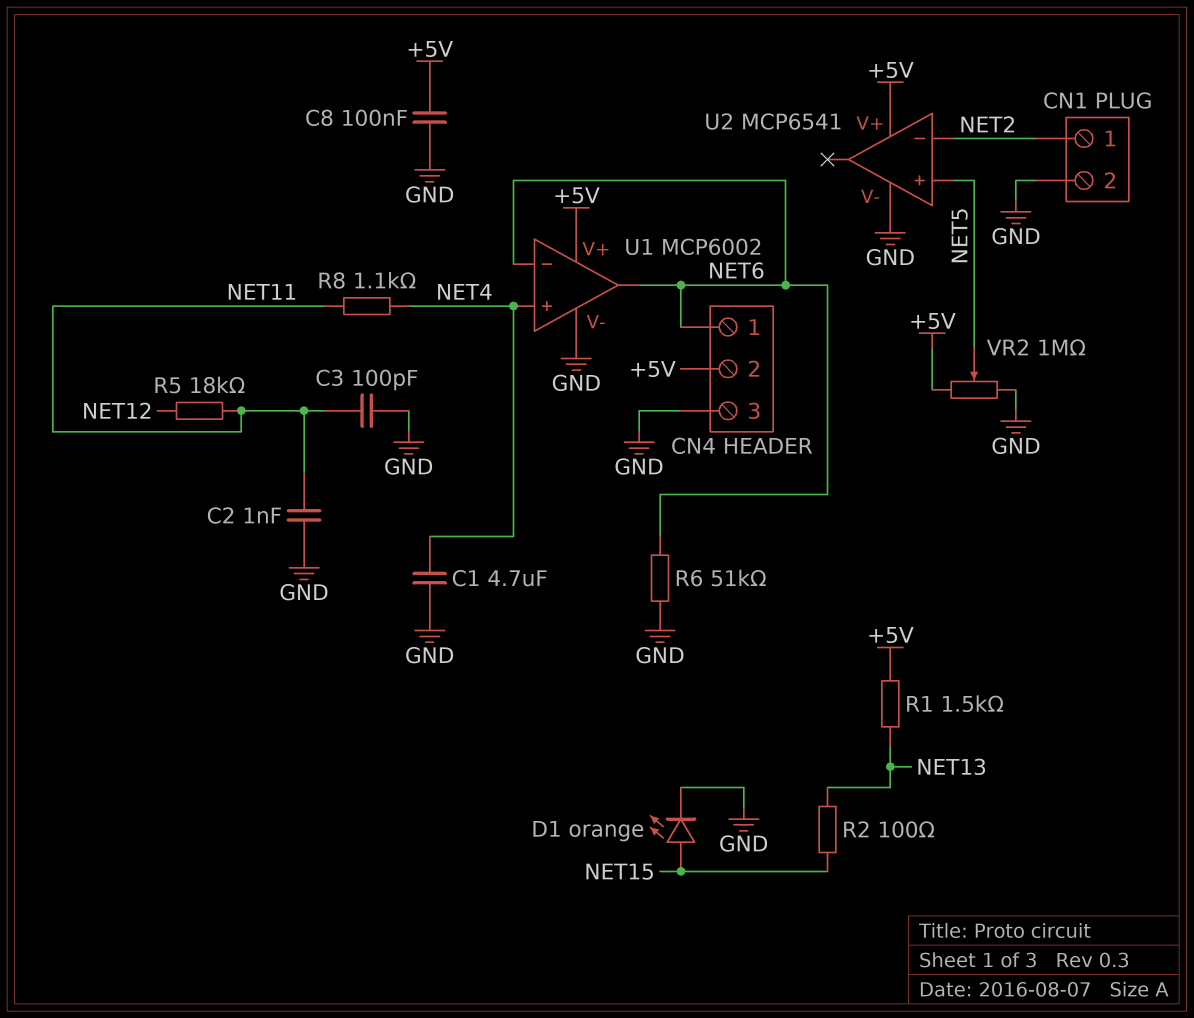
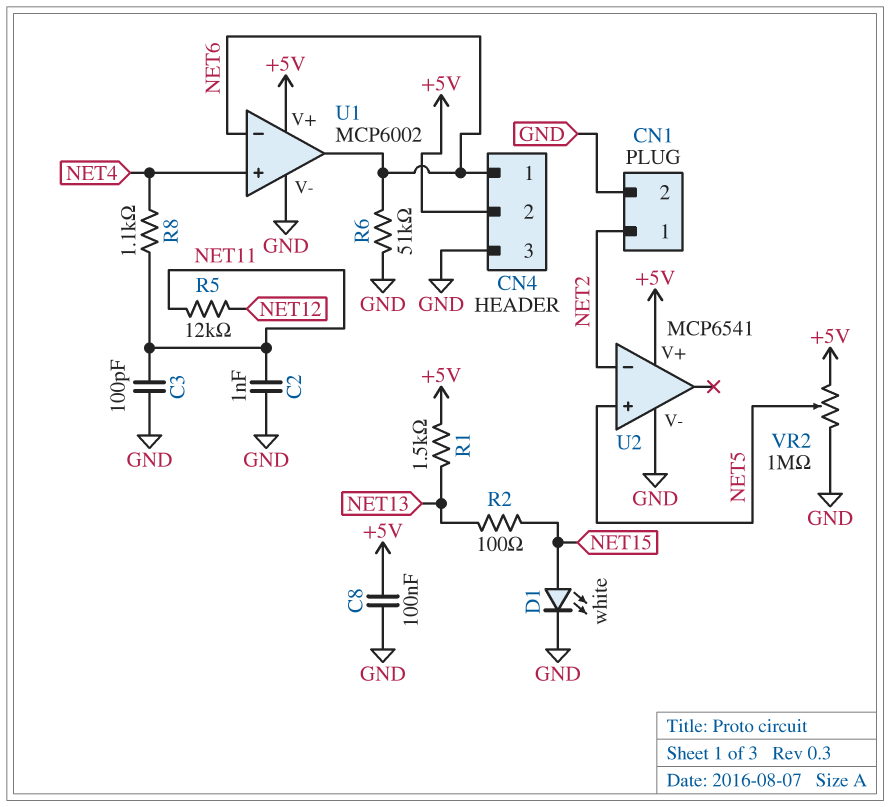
C1: 4.7uF (GND, NET4) -> none
D1: LED orange (A NET15, K GND) -> LED white (A NET15, K GND)
R5: 18k (NET11, NET12) -> 12k (NET11, NET12)

